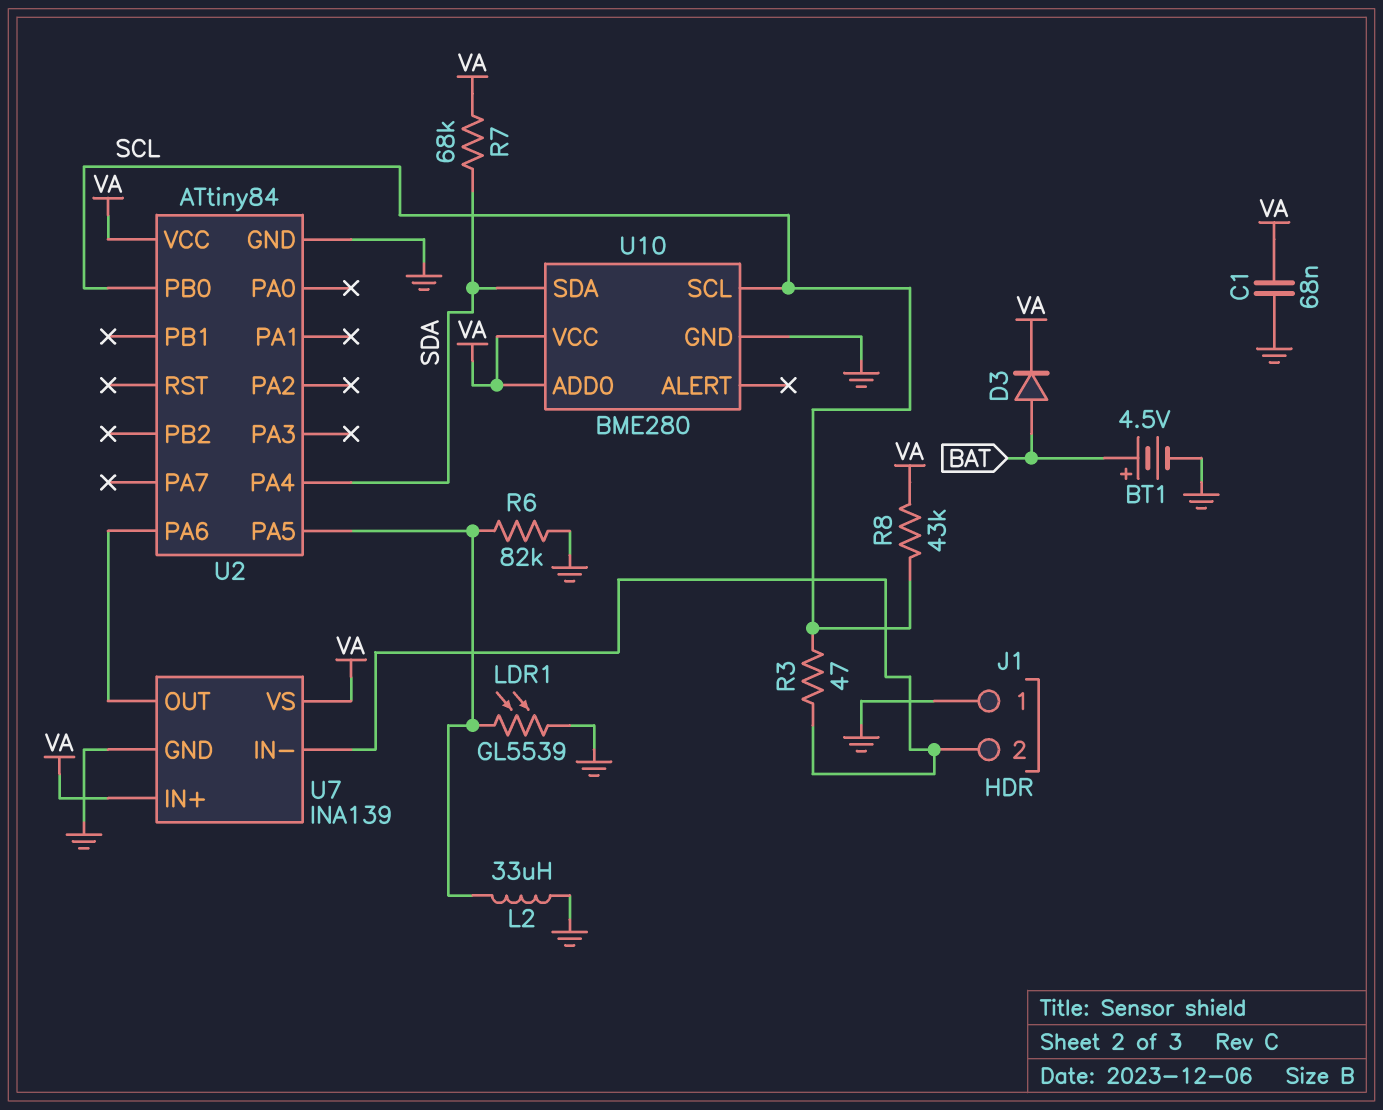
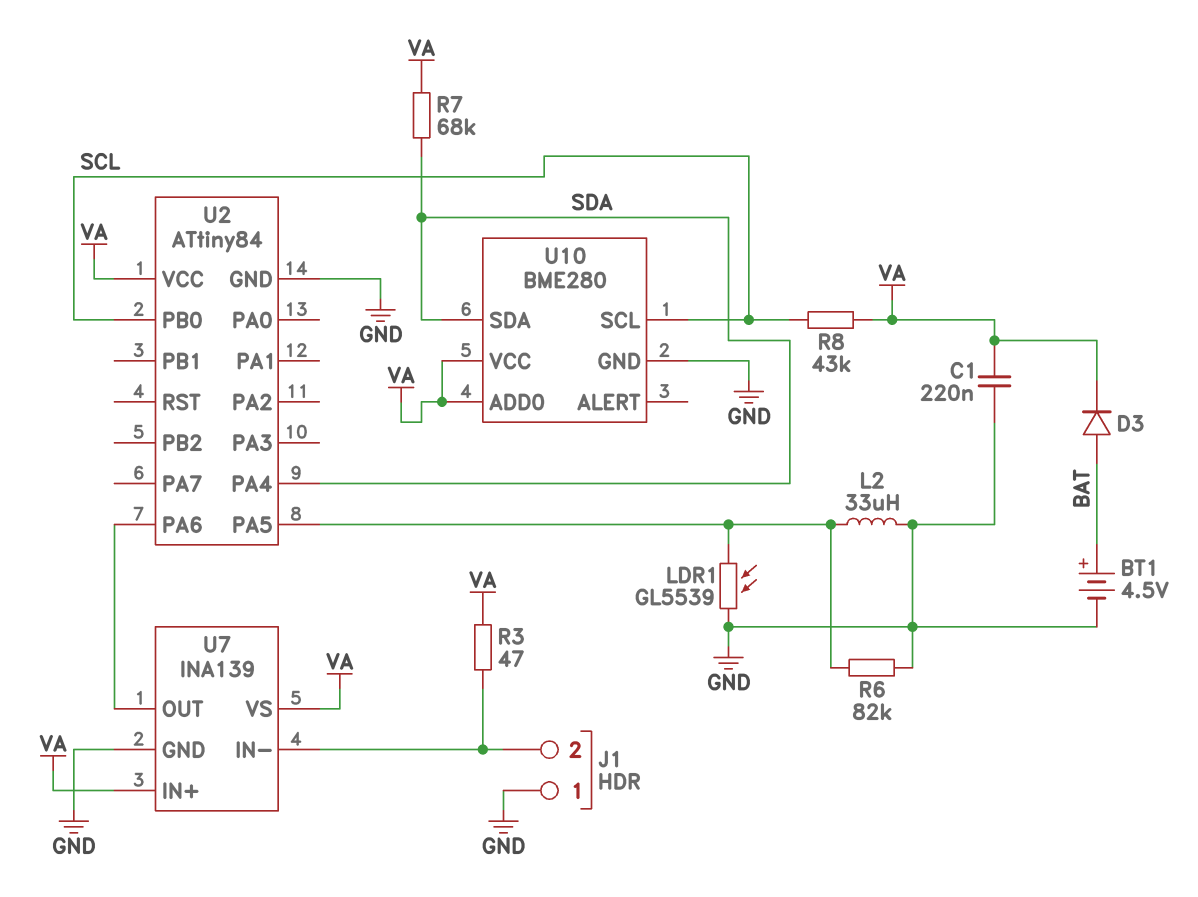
C1: 68nF (GND, VA) -> 220nF (GND, VA)
R3: 47 (J1/2, SCL) -> 47 (J1/2, VA)

